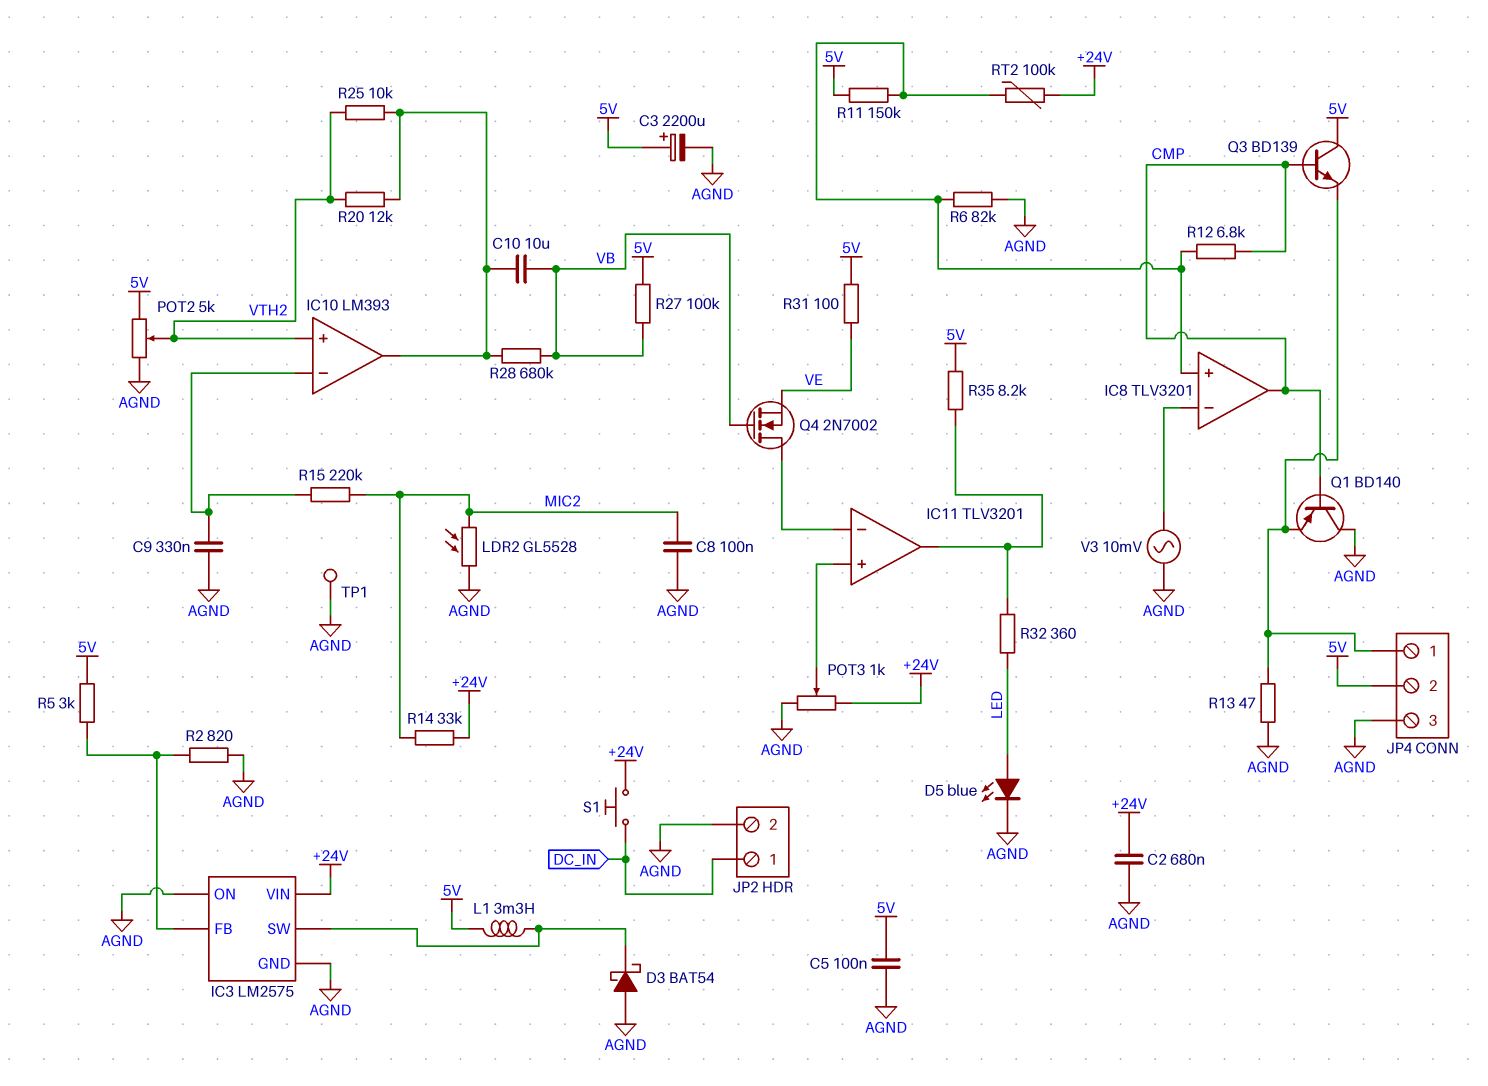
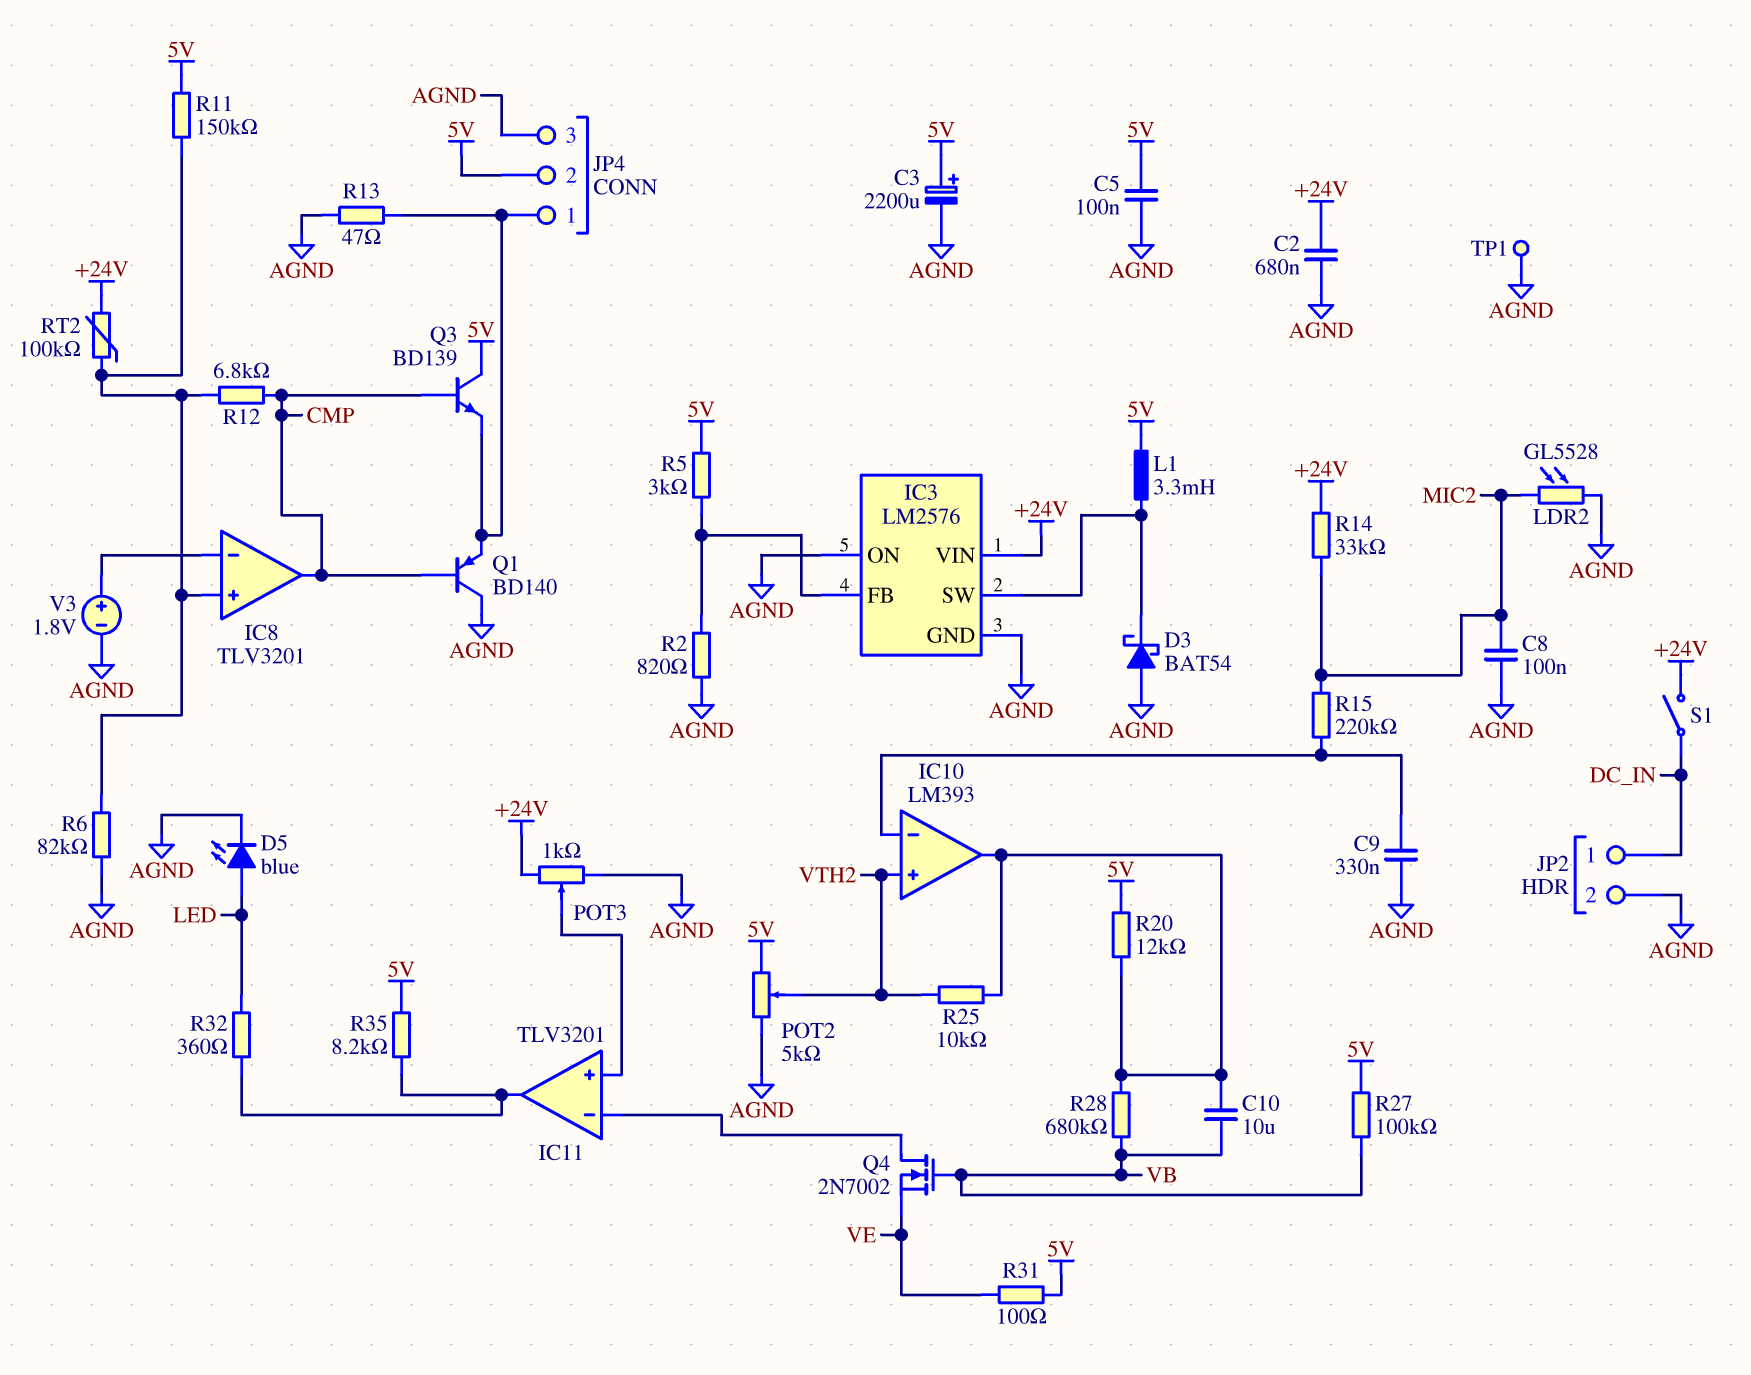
IC3: LM2575 -> LM2576
R20: 12k (IC10/out, VTH2) -> 12k (5V, IC10/out)
S1: button (+24V, DC_IN) -> switch (+24V, DC_IN)
V3: AC 10mV (AGND, IC8/in-) -> 1.8V (plus IC8/in-, minus AGND)

